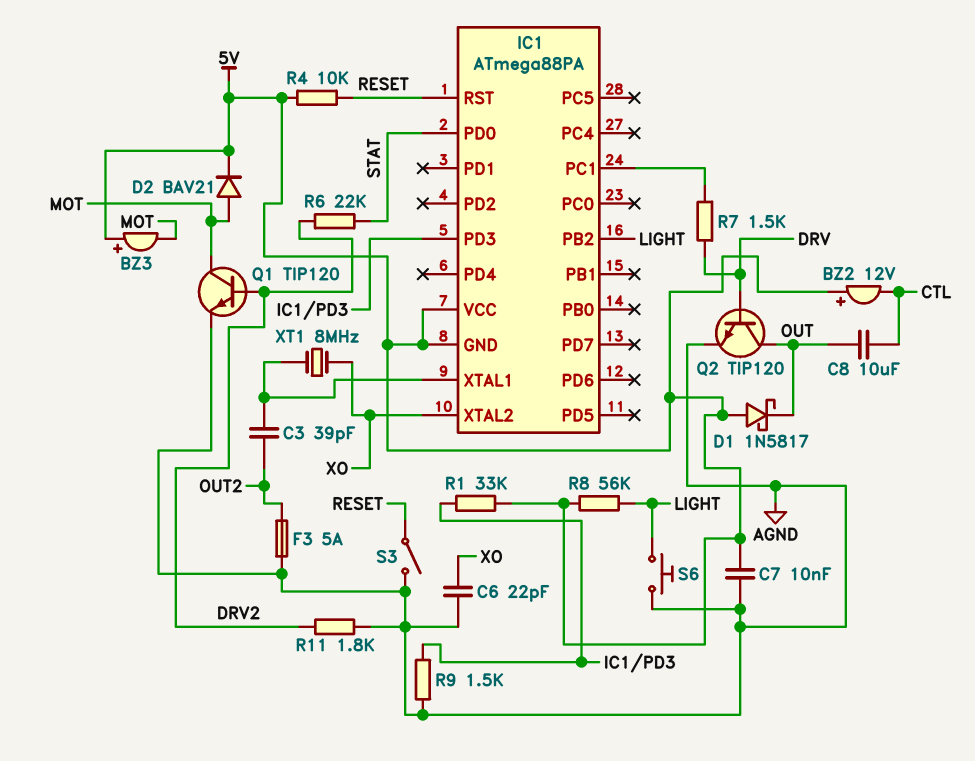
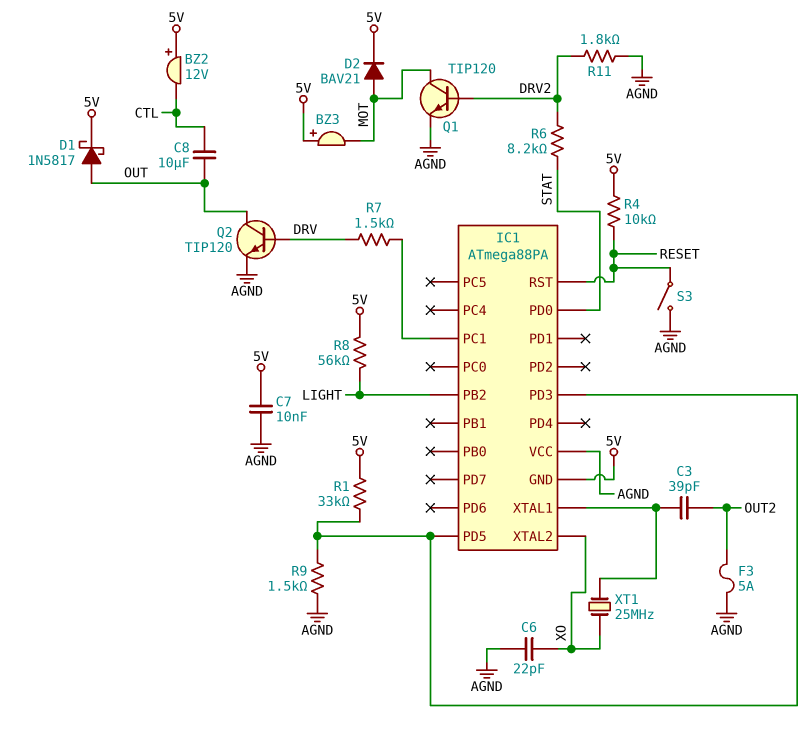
D1: schottky 1N5817 (A 5V, K OUT) -> schottky 1N5817 (A OUT, K 5V)
IC1 pin PD5: none -> IC1/PD3
IC1 pin VCC: 5V -> AGND
R6: 22k (DRV2, STAT) -> 8.2k (DRV2, STAT)
S6: button (AGND, LIGHT) -> none
XT1: 8MHz (IC1/XTAL1, XO) -> 25MHz (IC1/XTAL1, XO)

